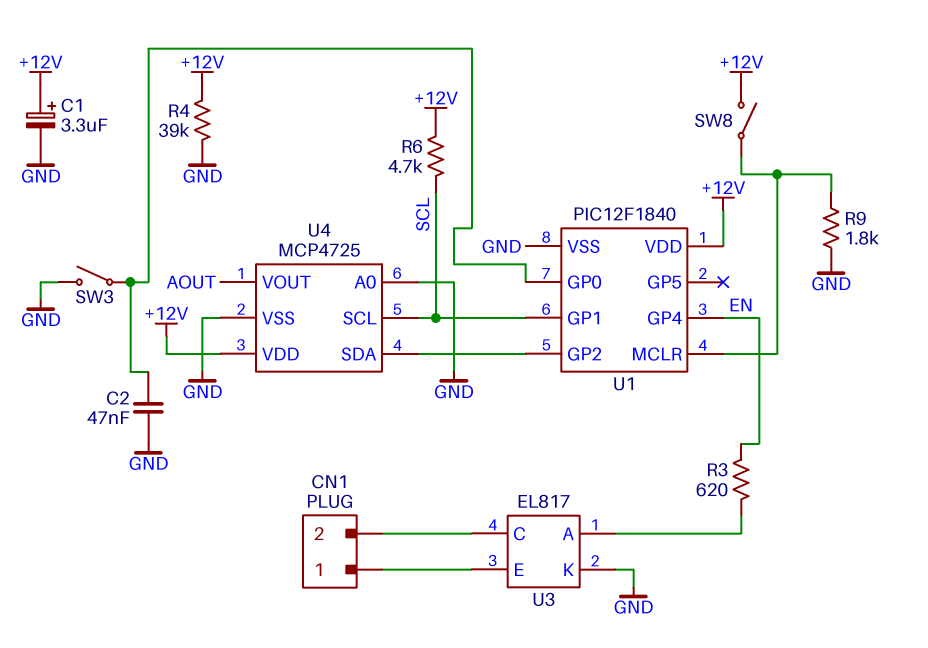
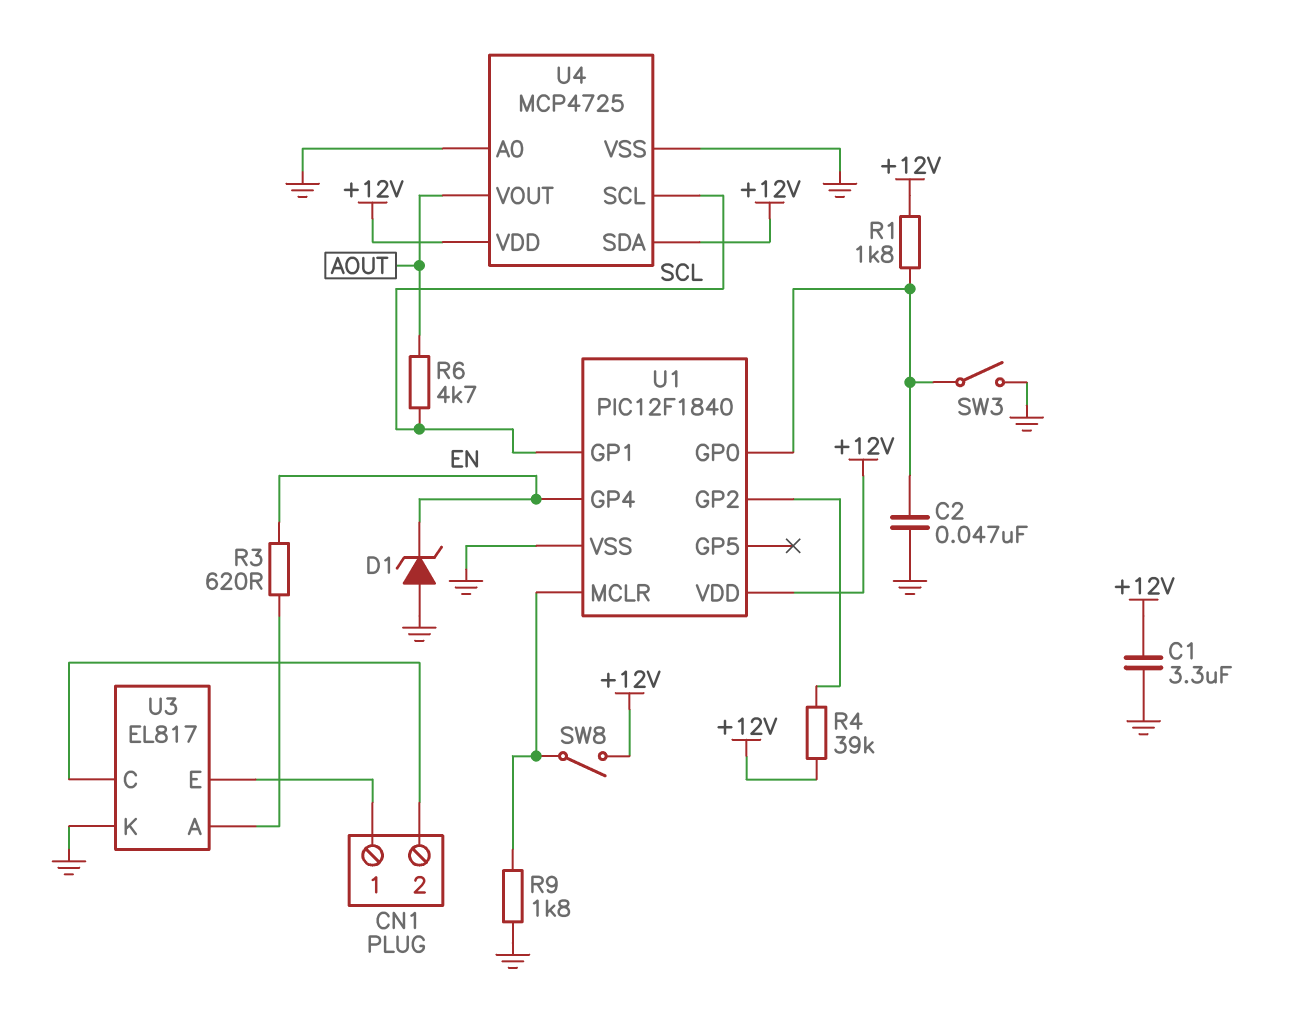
C1: 3.3uF (plus +12V, minus GND) -> 3.3uF (+12V, GND)
D1: none -> zener (A GND, K EN)
R1: none -> 1.8k (+12V, U1/GP0)
R4: 39k (+12V, GND) -> 39k (+12V, U1/GP2)
R6: 4.7k (+12V, SCL) -> 4.7k (AOUT, SCL)
U4 pin SDA: U1/GP2 -> +12V

